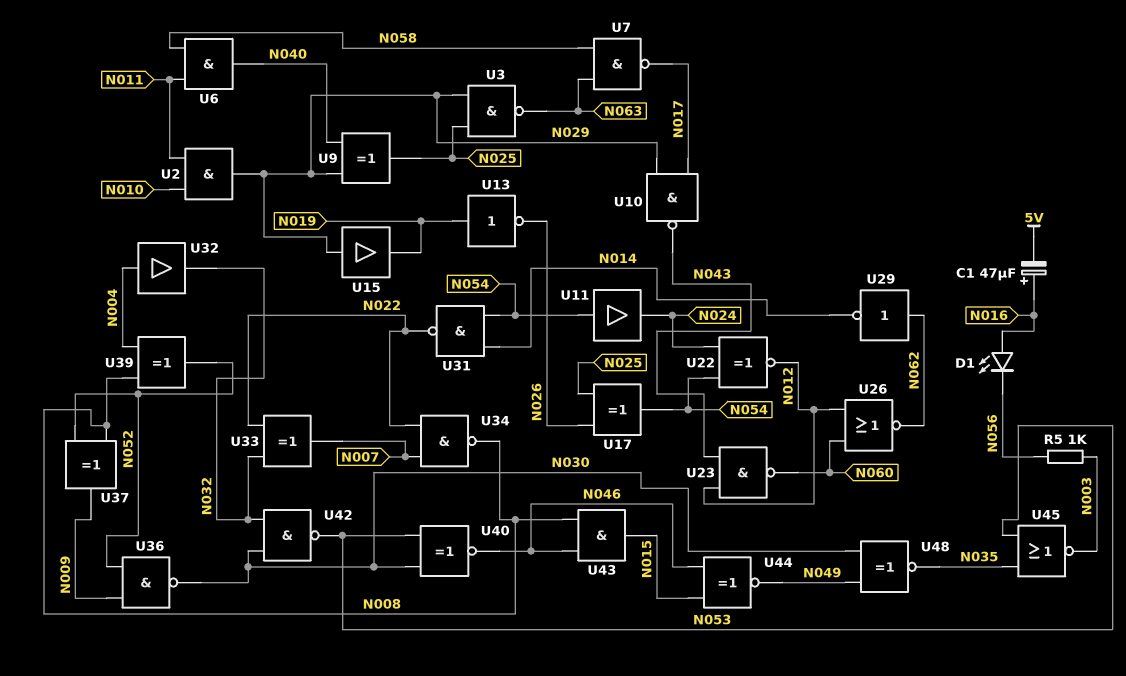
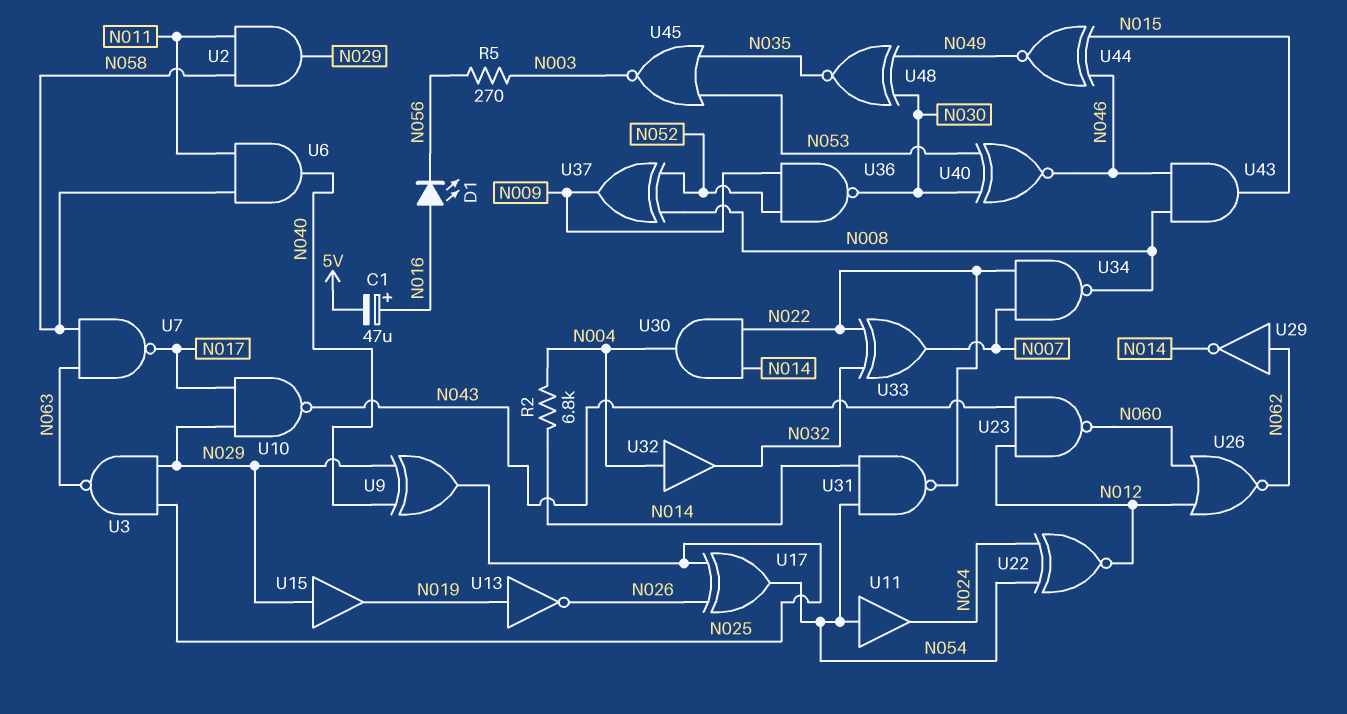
R2: none -> 6.8k (N004, N014)
R5: 1k (N003, N056) -> 270 (N003, N056)
U2: AND (in N010, in N011, out N029) -> AND (in N011, in N058, out N029)
U30: none -> AND (in N014, in N022, out N004)
U39: XOR (in N004, in N008, out N052) -> none
U42: NAND (in N030, in N032, out N053) -> none

